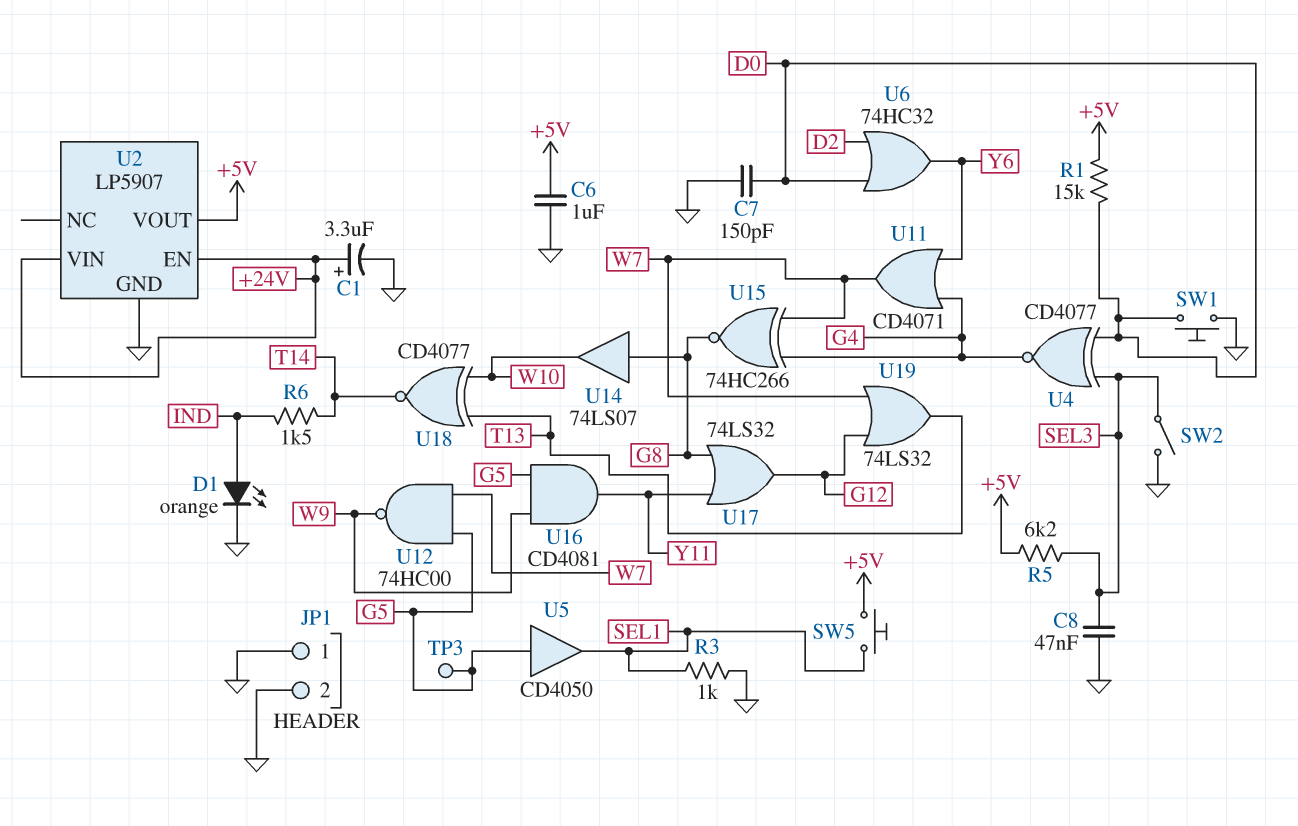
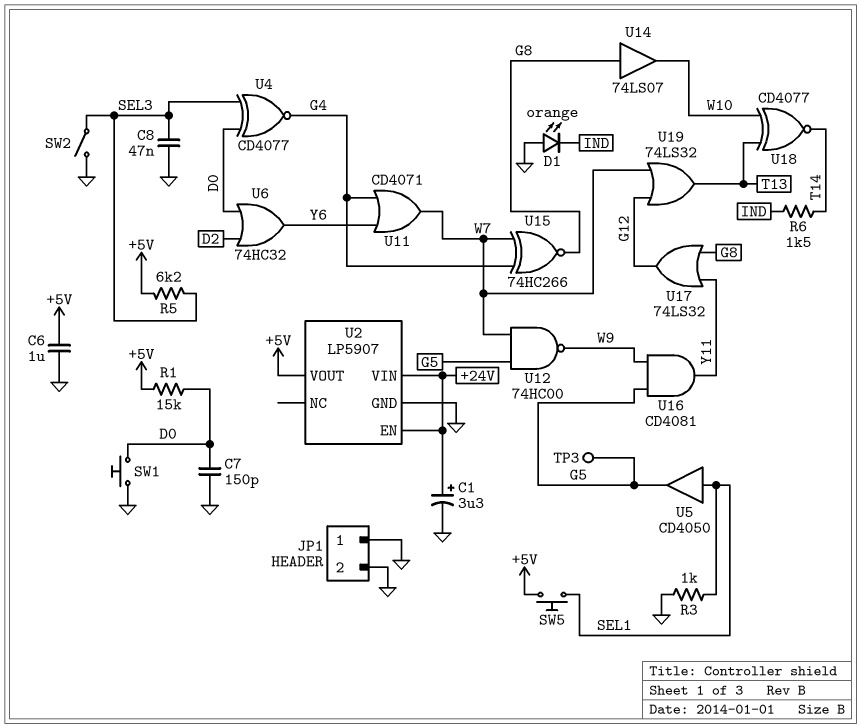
D1: LED orange (A IND, K GND) -> LED orange (A GND, K IND)
U5: buffer CD4050 (in G5, out SEL1) -> buffer CD4050 (in SEL1, out G5)

